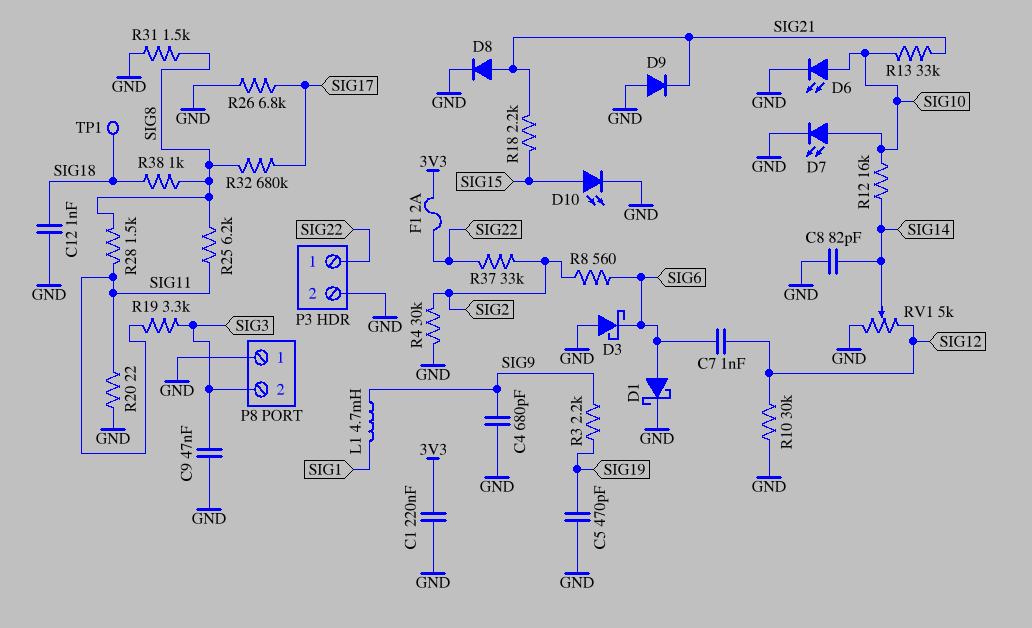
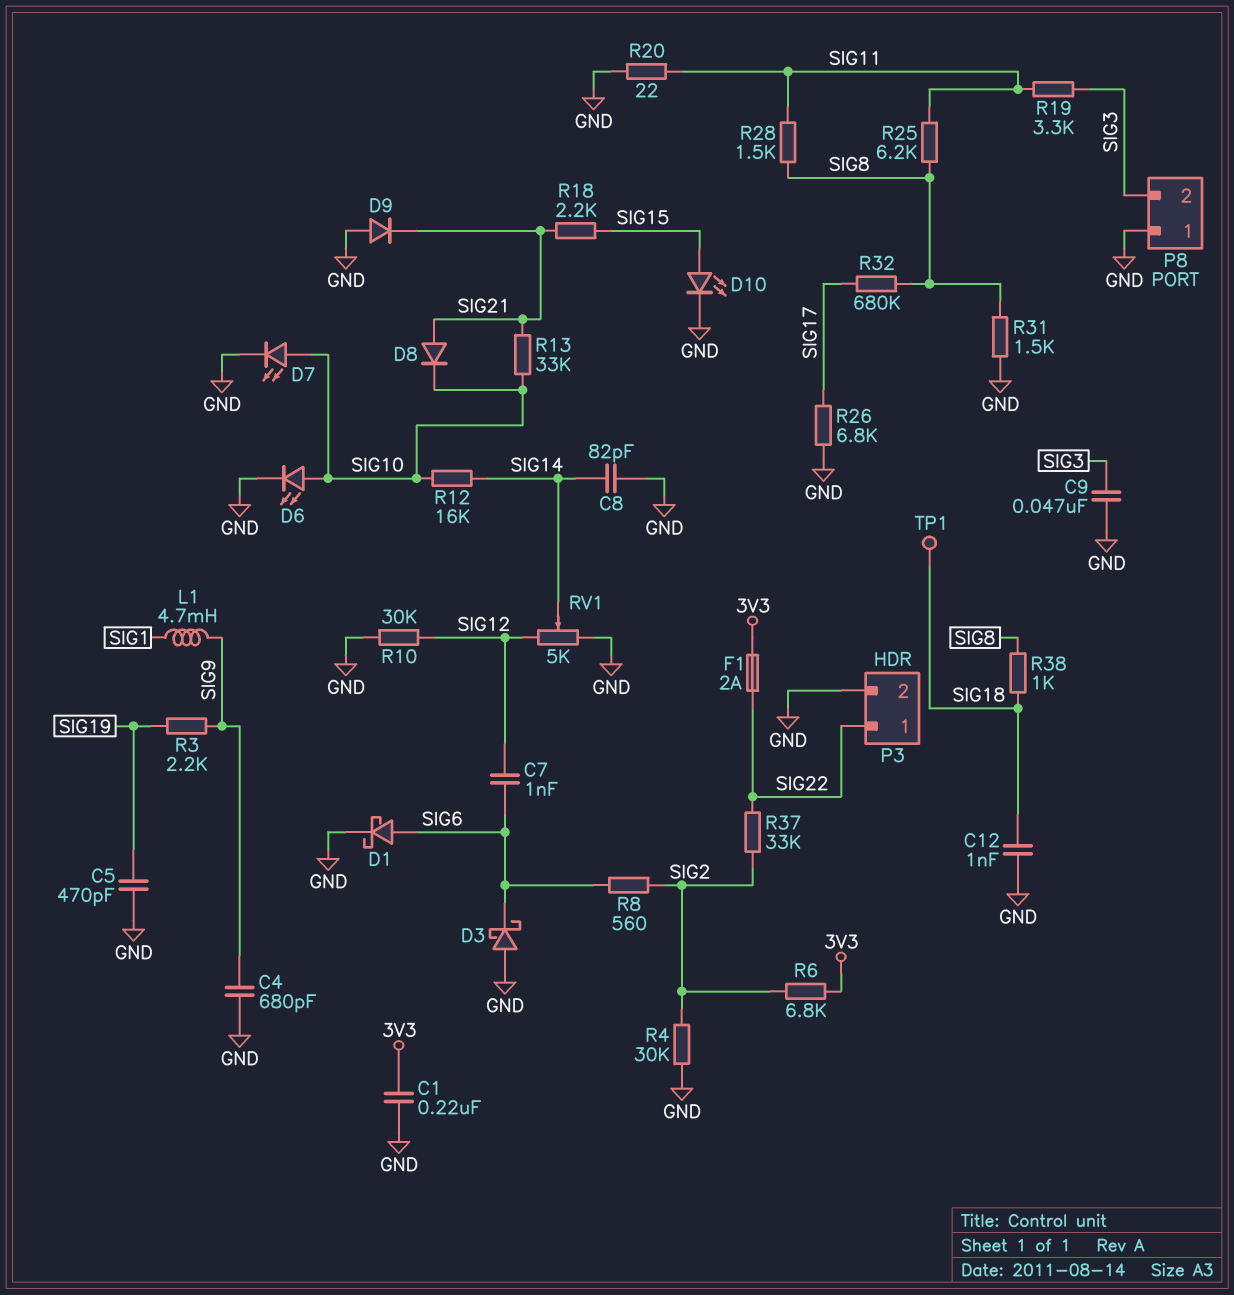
D8: diode (A SIG21, K GND) -> diode (A SIG21, K SIG10)
R6: none -> 6.8k (3V3, SIG2)

